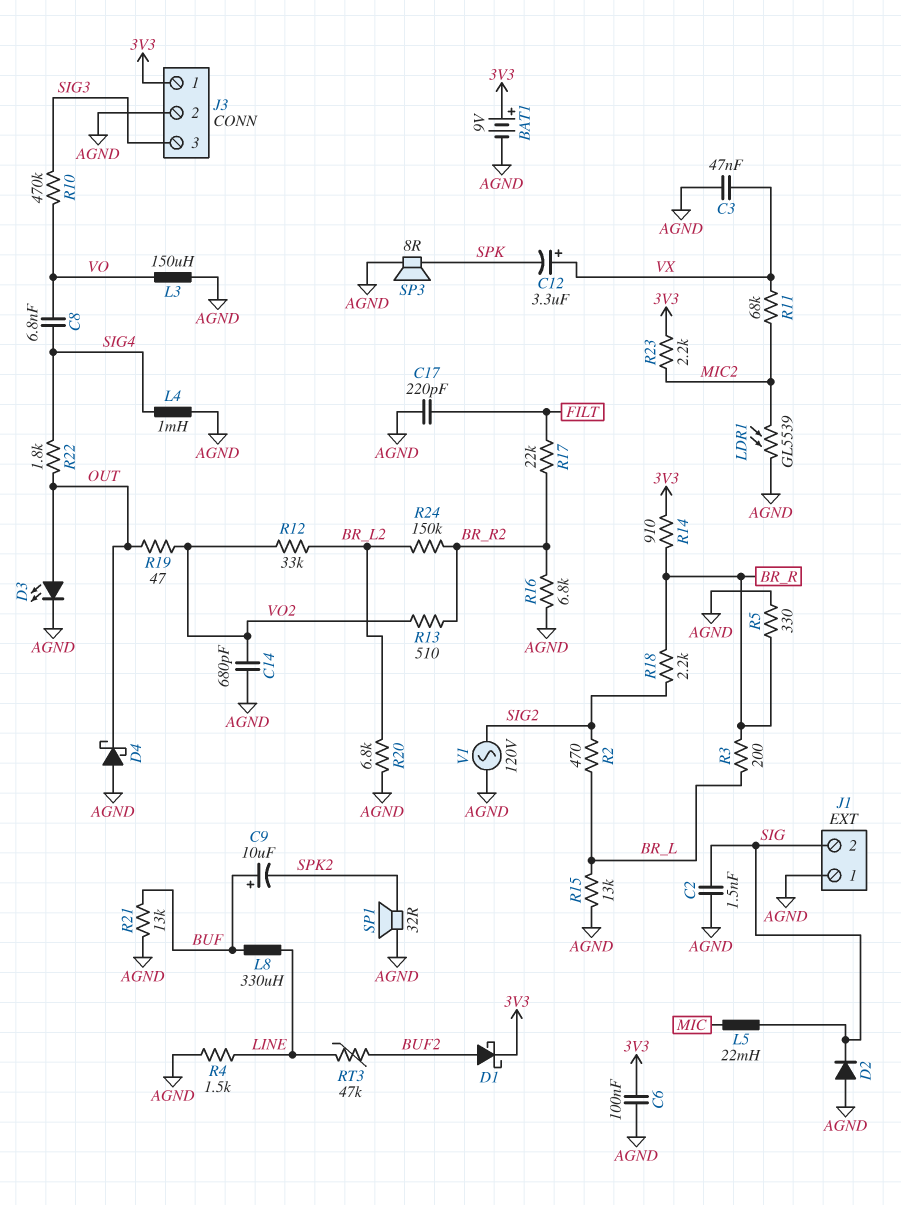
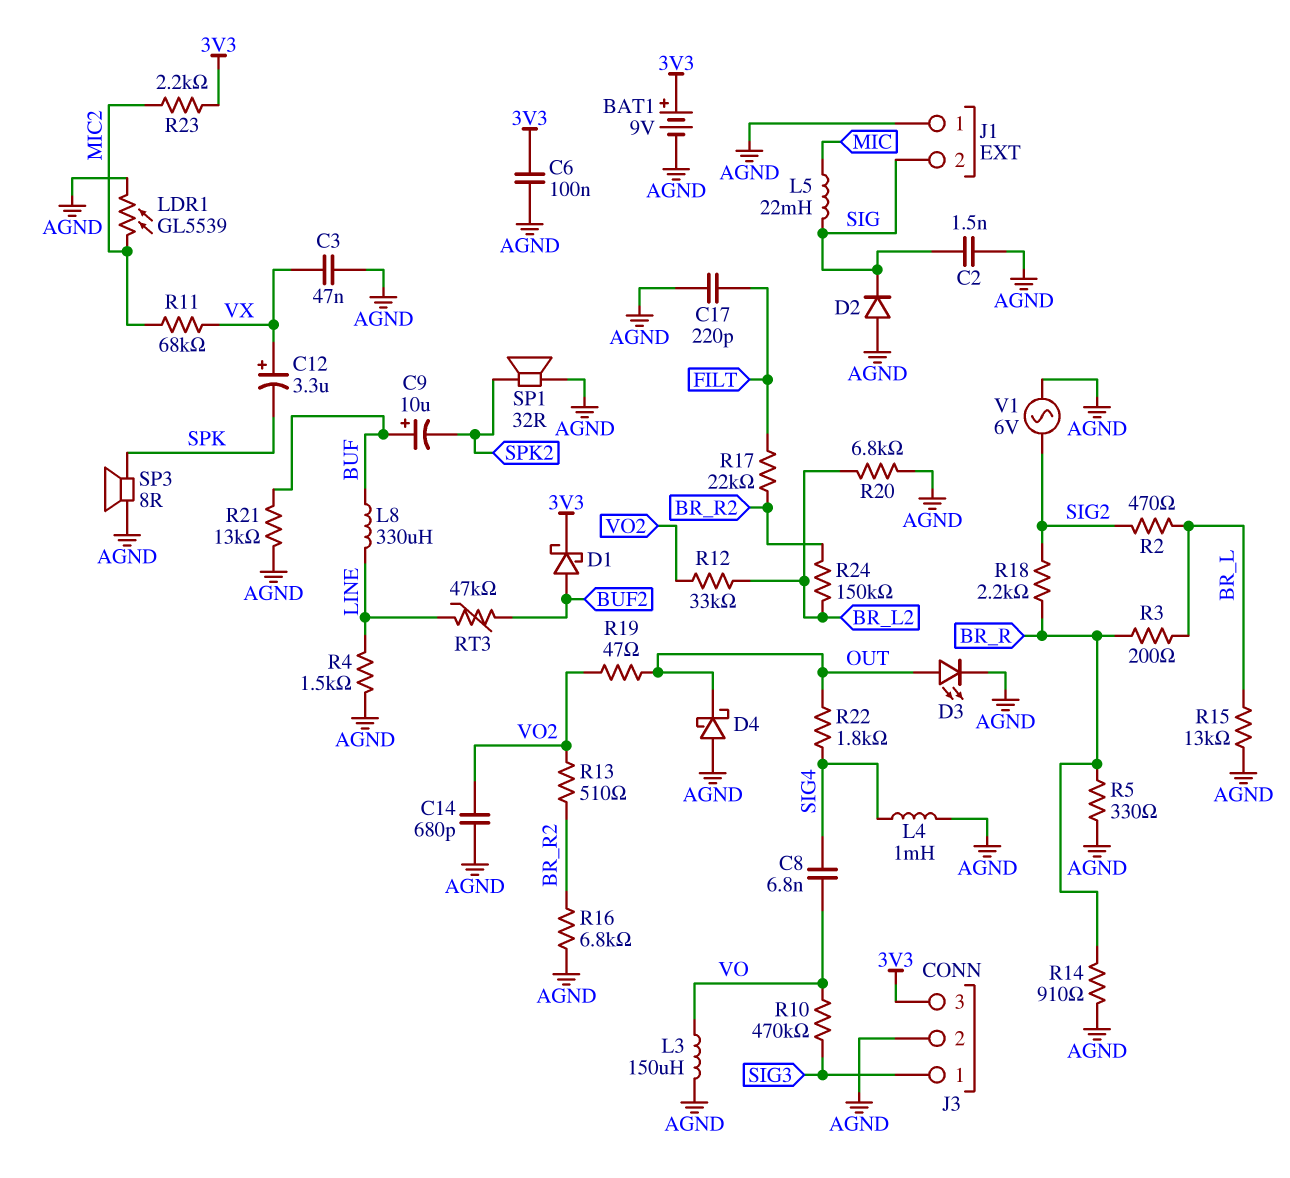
J3 pin 1: 3V3 -> SIG3
J3 pin 3: SIG3 -> 3V3
R14: 910 (3V3, BR_R) -> 910 (AGND, BR_R)
V1: AC 120V (AGND, SIG2) -> AC 6V (AGND, SIG2)

